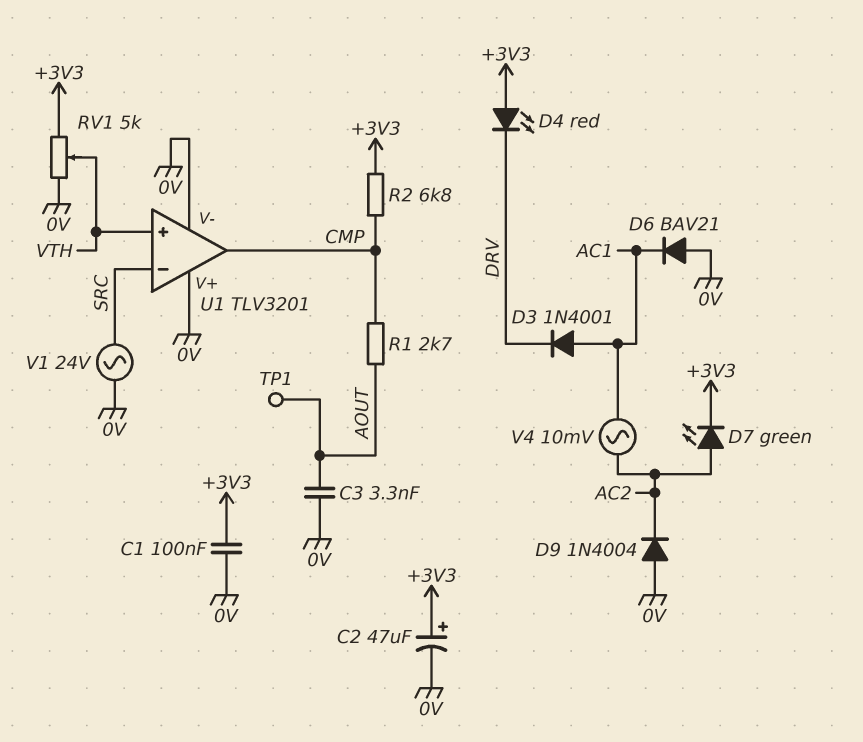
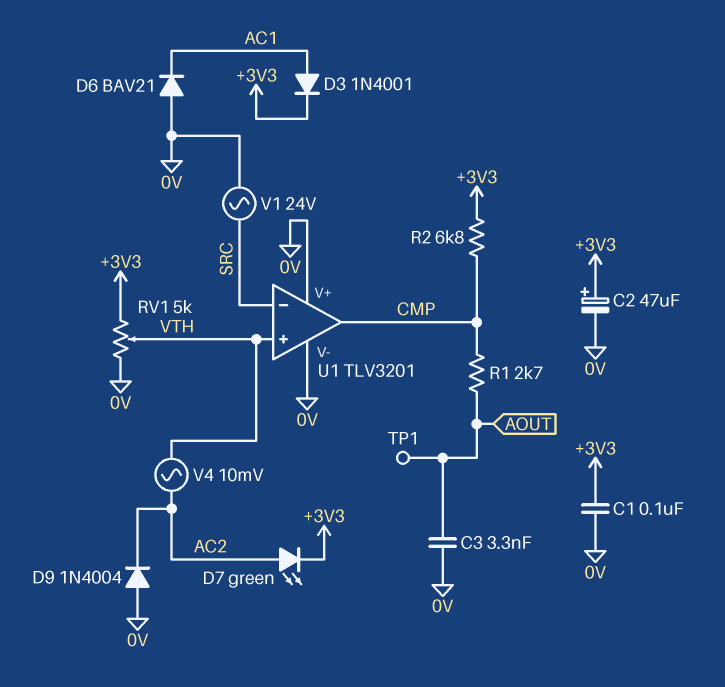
D3: diode 1N4001 (A AC1, K DRV) -> diode 1N4001 (A AC1, K +3V3)
D4: LED red (A +3V3, K DRV) -> none
V4: AC 10mV (AC1, AC2) -> AC 10mV (AC2, VTH)

